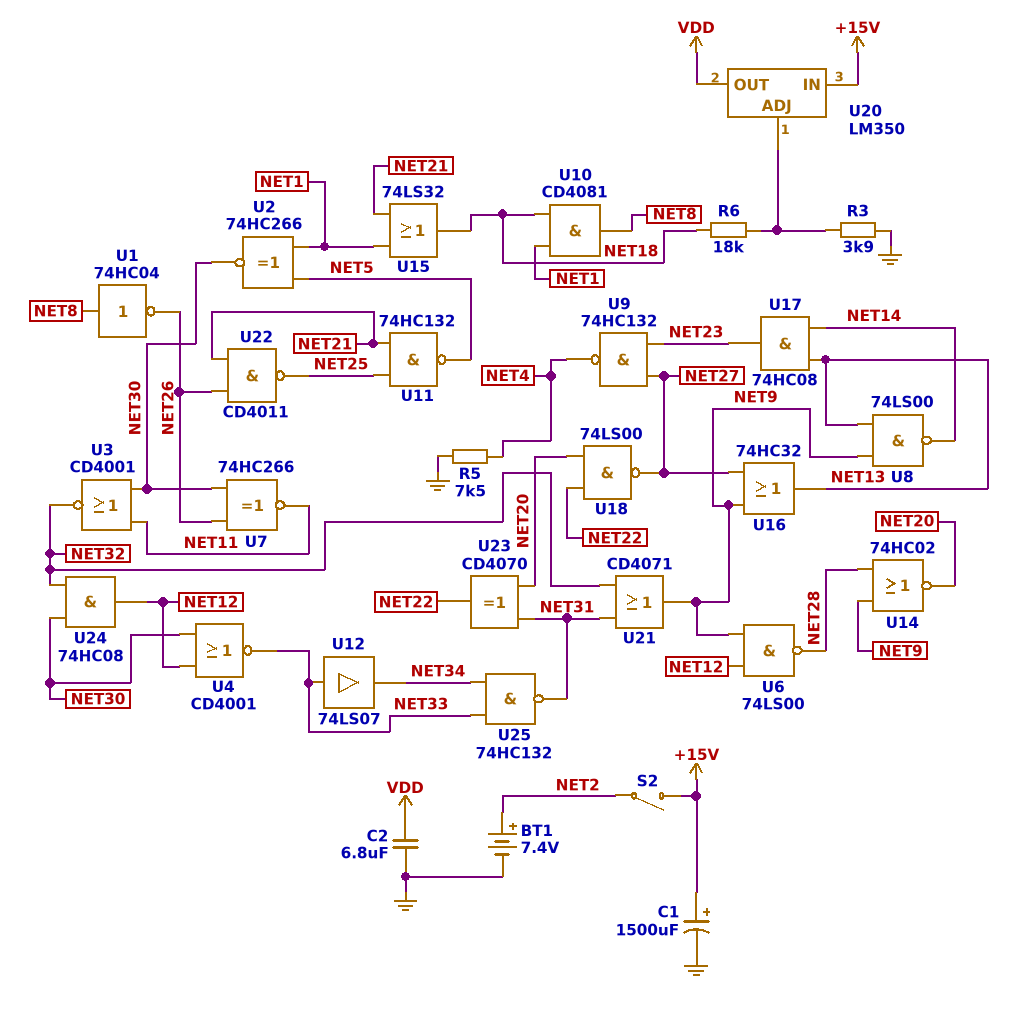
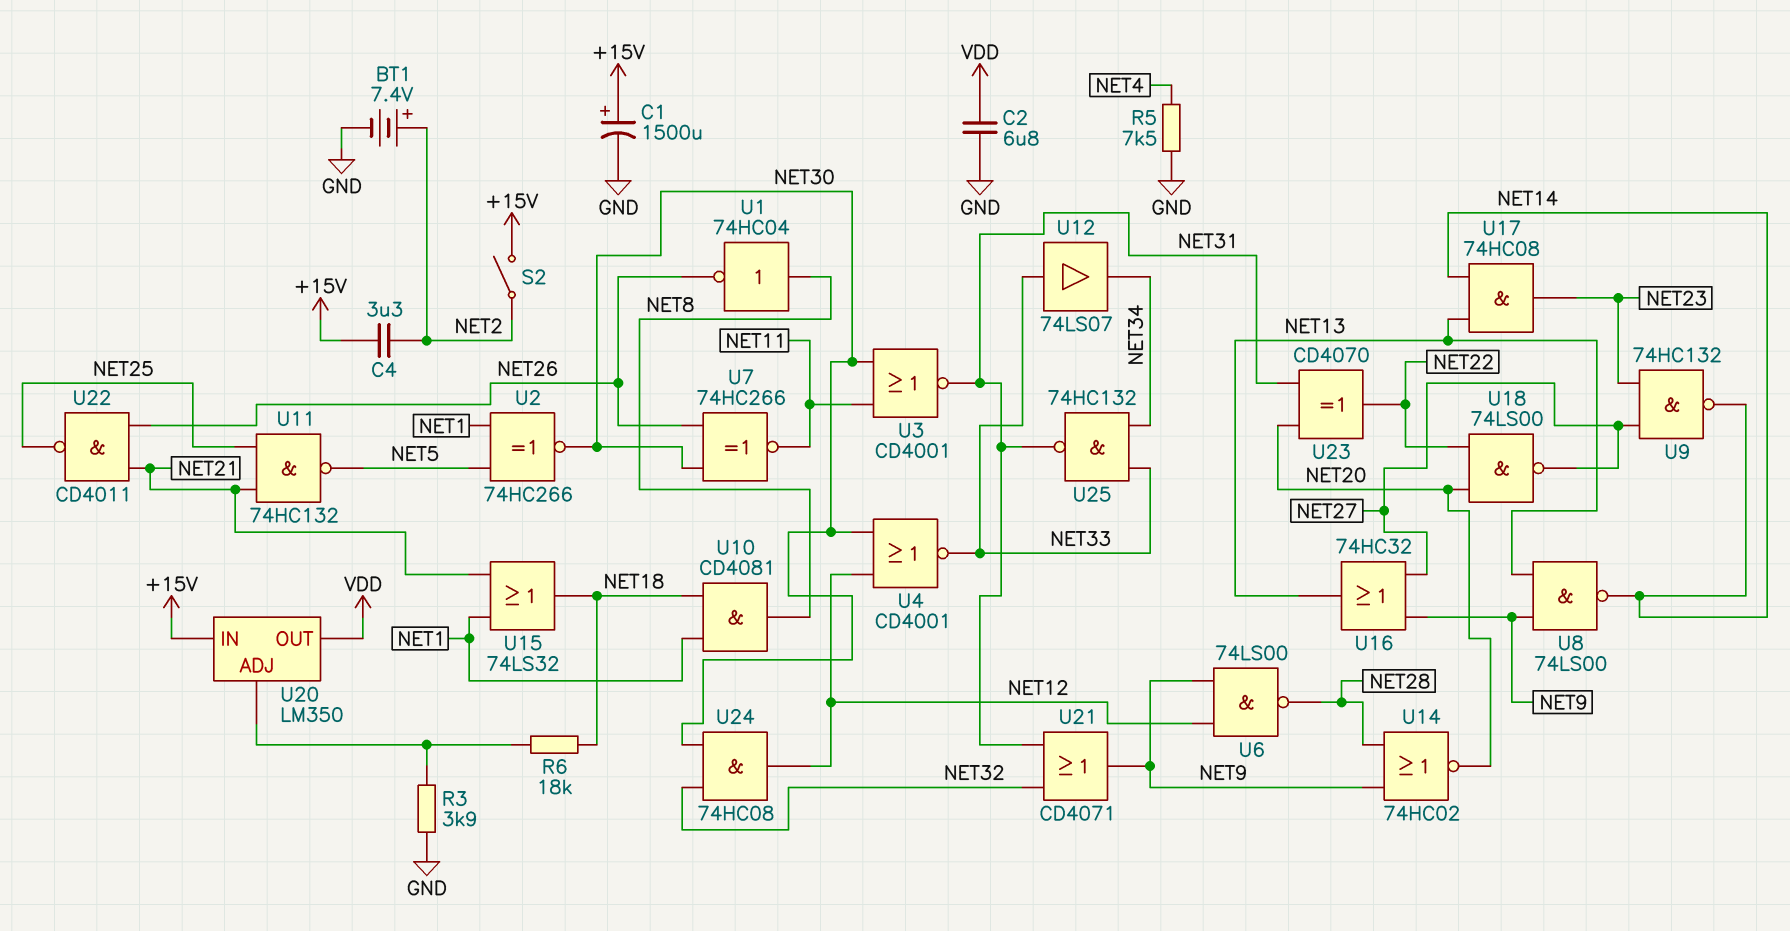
C4: none -> 3.3uF (+15V, NET2)
U3: NOR CD4001 (in NET11, in NET30, out NET32) -> NOR CD4001 (in NET11, in NET30, out NET31)
U9: NAND 74HC132 (in NET23, in NET27, out NET4) -> NAND 74HC132 (in NET23, in NET27, out NET14)

